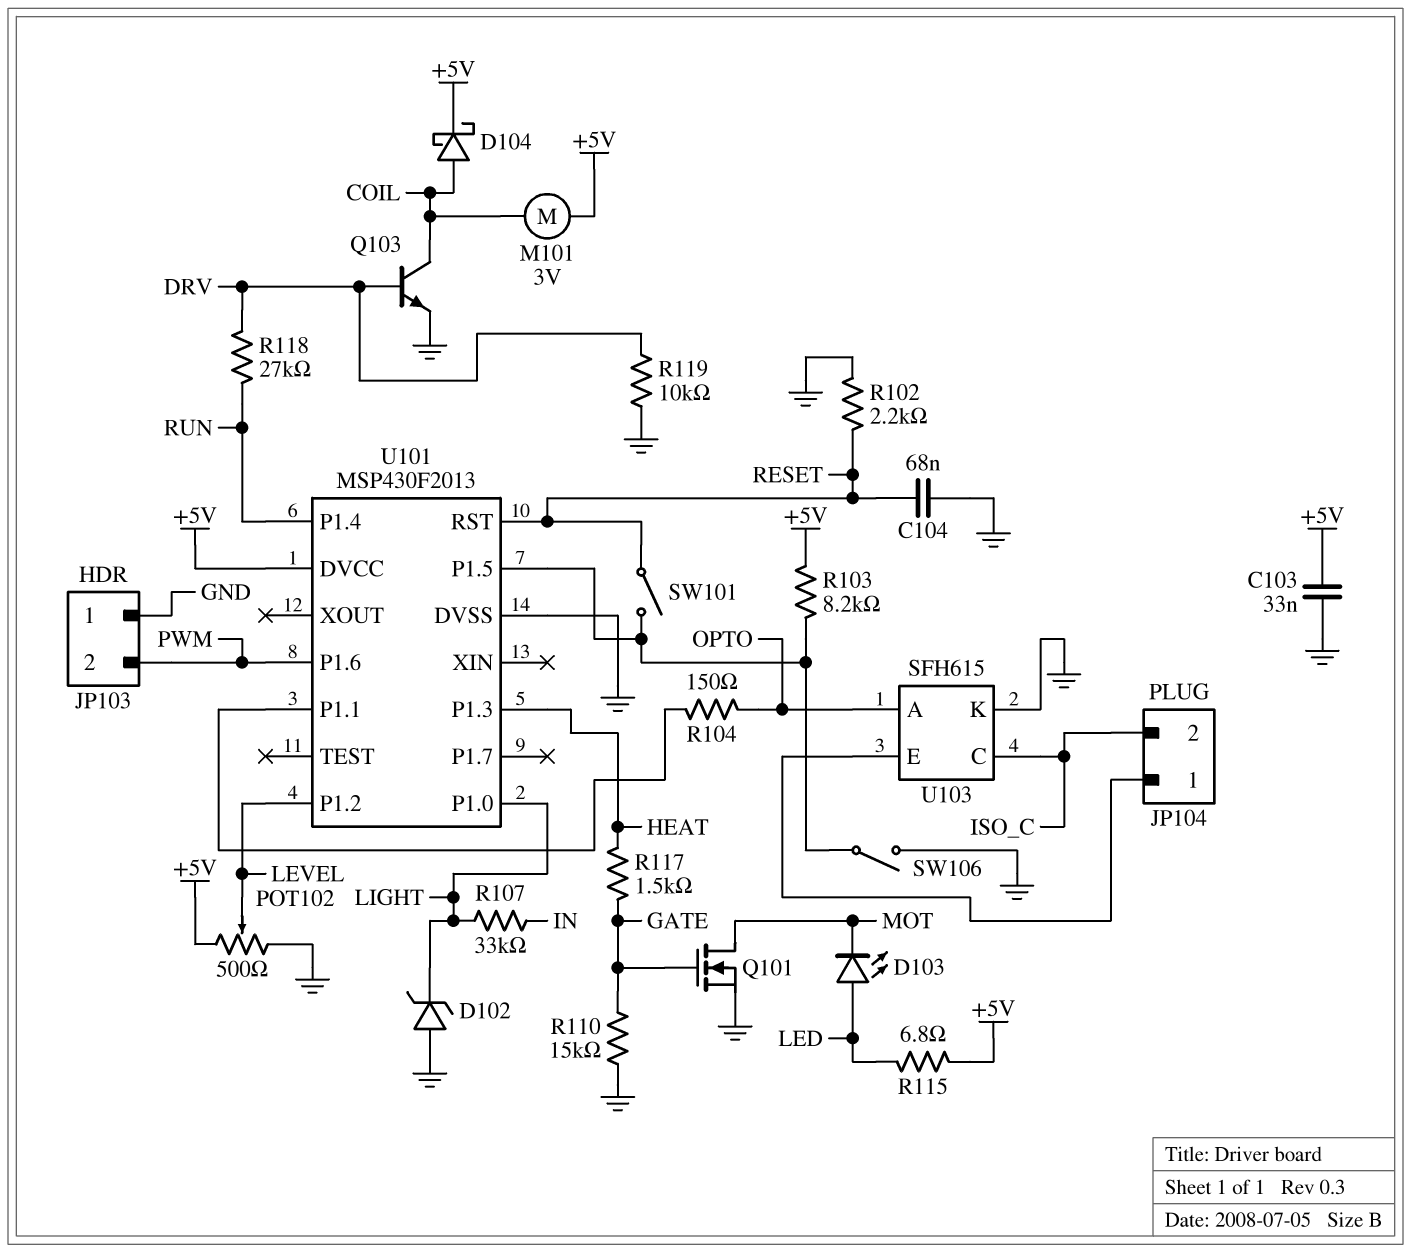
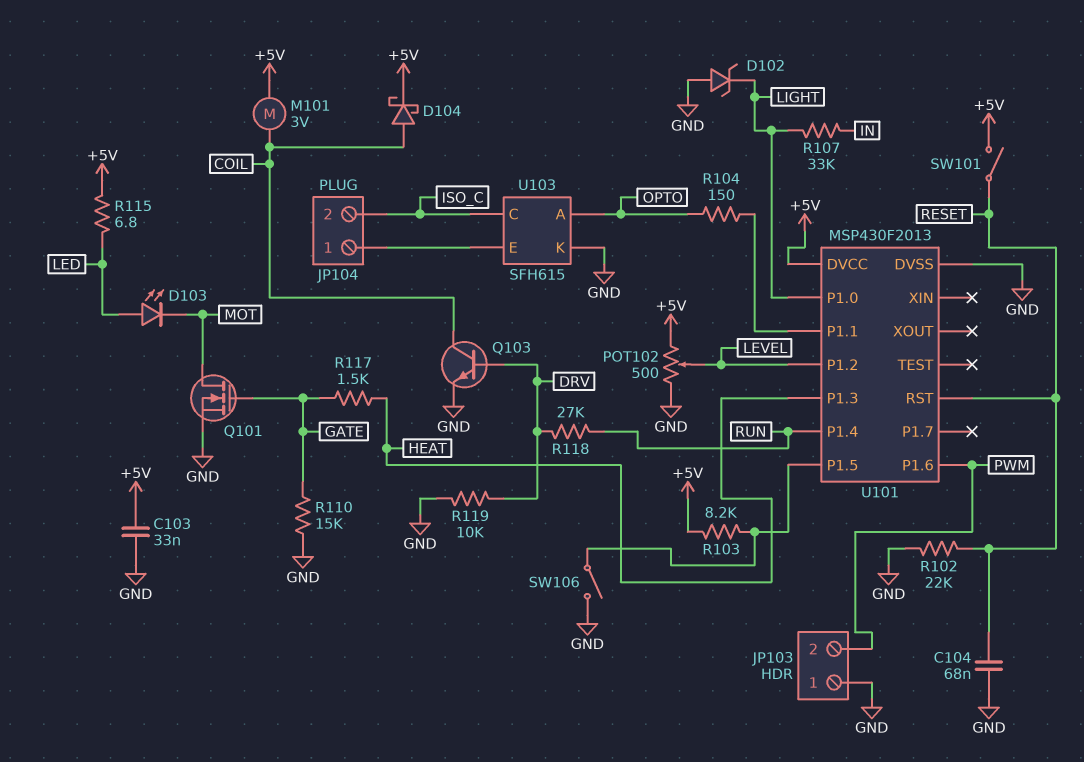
R102: 2.2k (GND, RESET) -> 22k (GND, RESET)
SW101: switch (RESET, U101/P1.5) -> switch (+5V, RESET)

